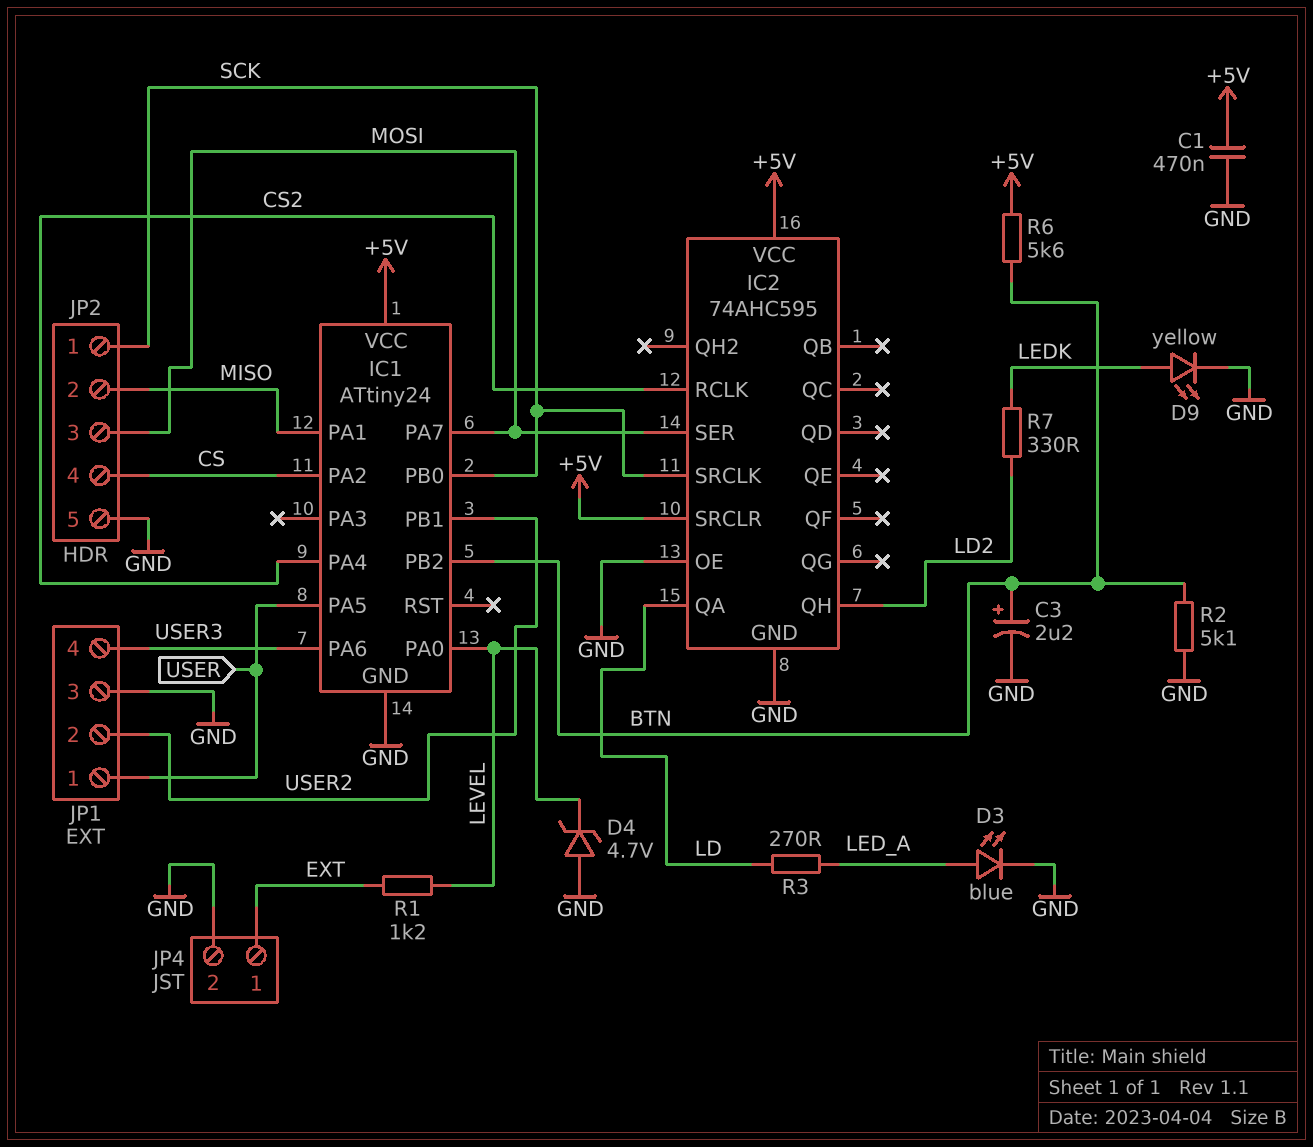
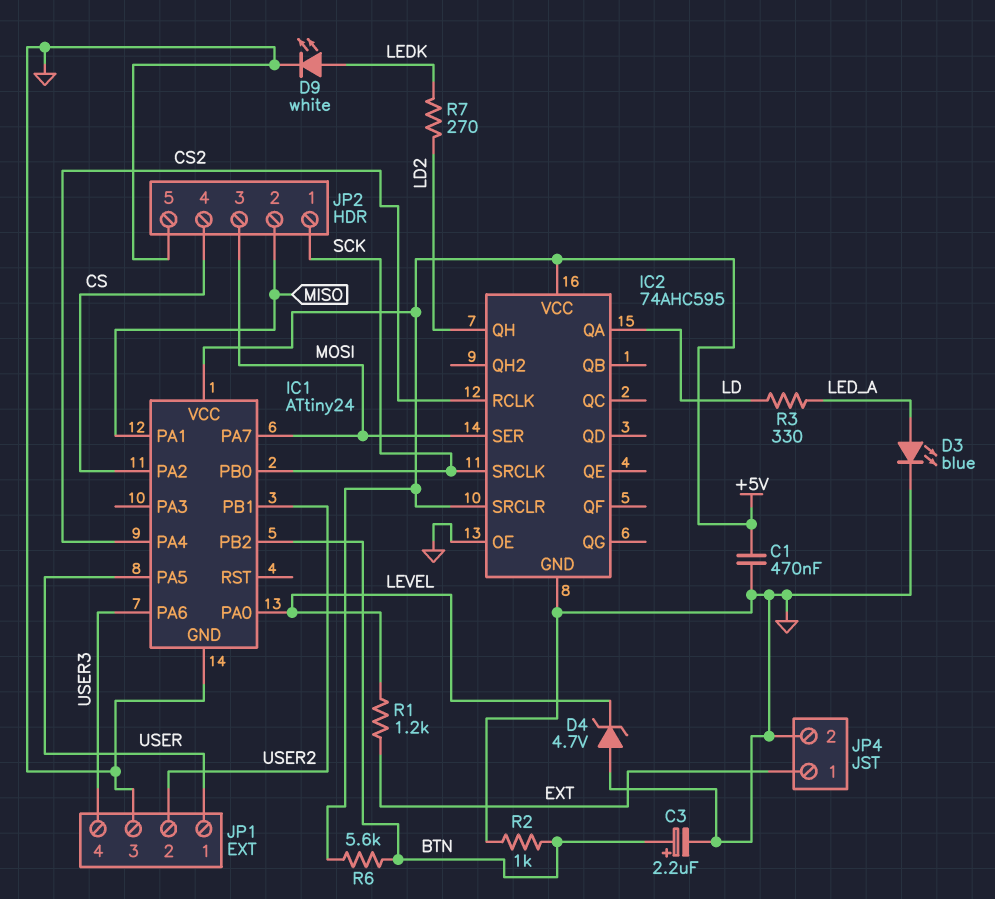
D9: LED yellow (A LEDK, K GND) -> LED white (A LEDK, K GND)
R2: 5.1k (BTN, GND) -> 1k (BTN, GND)
R3: 270 (LD, LED_A) -> 330 (LD, LED_A)
R7: 330 (LD2, LEDK) -> 270 (LD2, LEDK)

